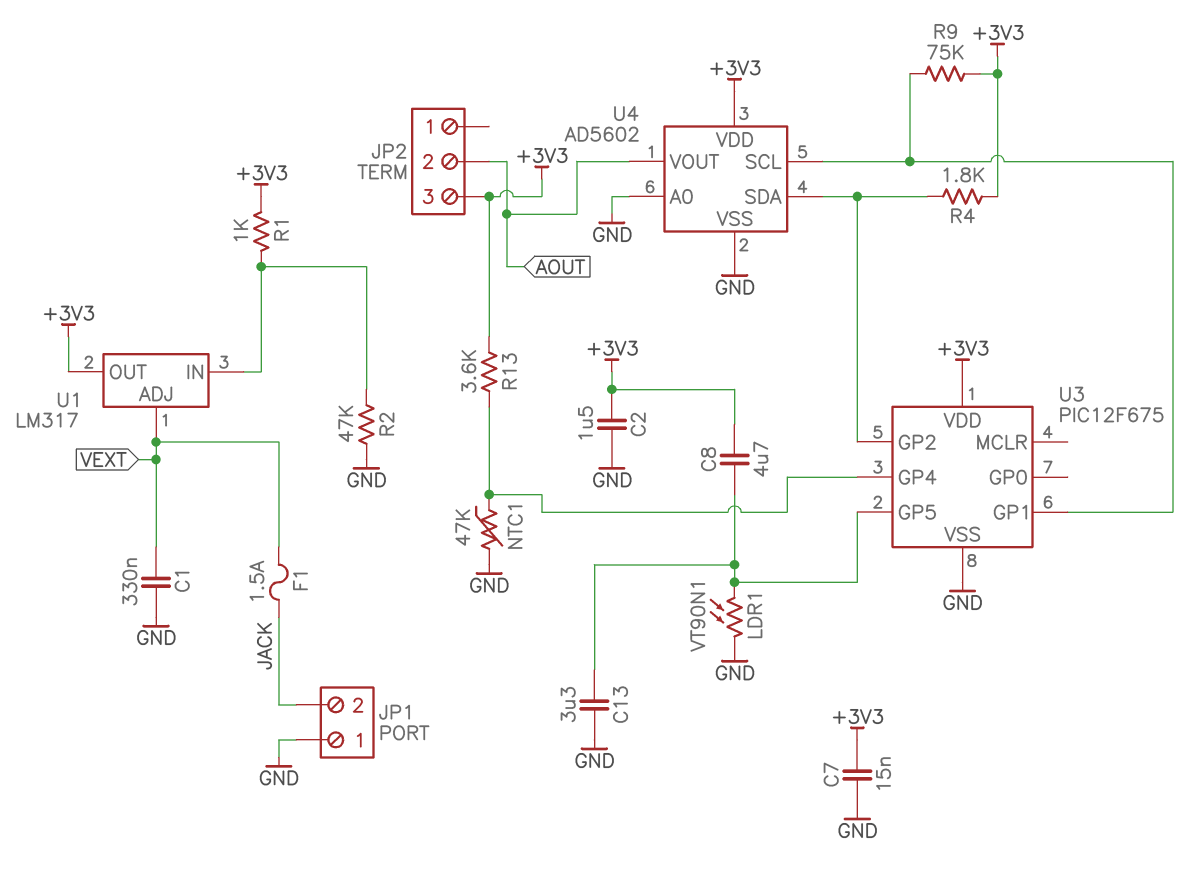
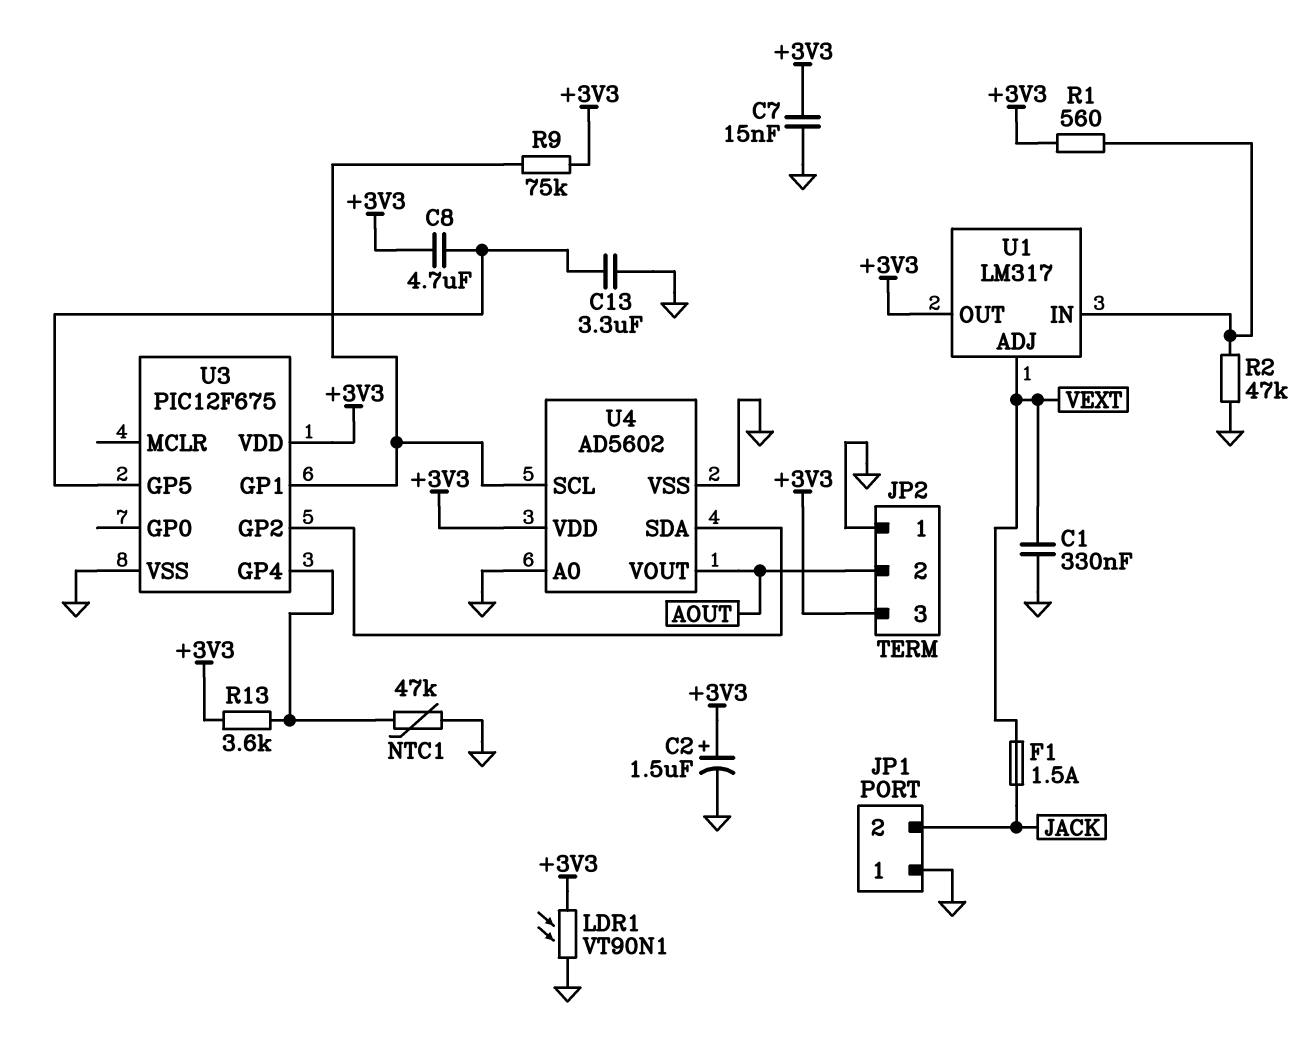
C2: 1.5uF (+3V3, GND) -> 1.5uF (plus +3V3, minus GND)
JP2 pin 1: none -> GND
LDR1: VT90N1 (GND, U3/GP5) -> VT90N1 (+3V3, GND)
R1: 1k (+3V3, U1/IN) -> 560 (+3V3, U1/IN)
R4: 1.8k (+3V3, U3/GP2) -> none

